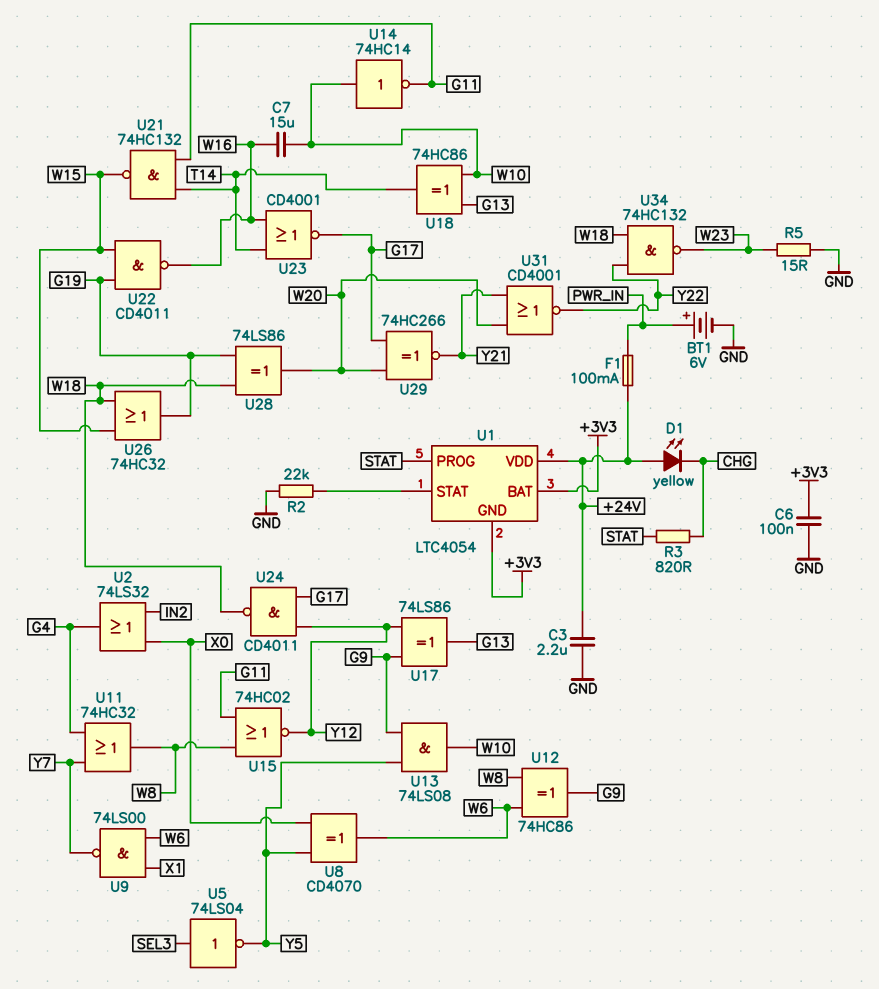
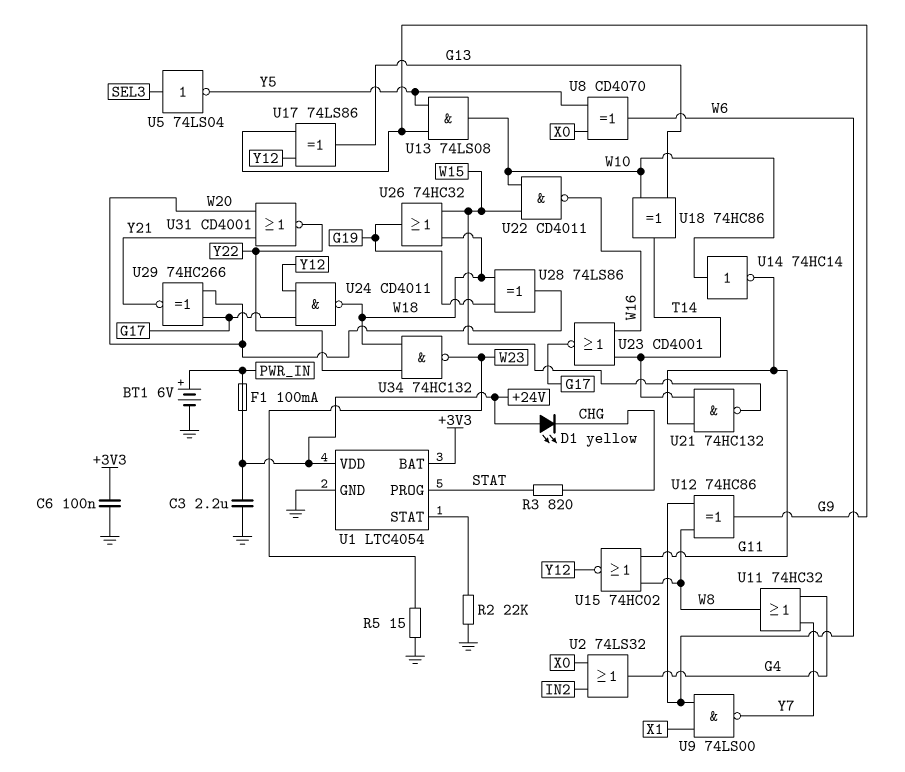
C7: 15uF (W10, W16) -> none
U1 pin GND: +3V3 -> GND
U22: NAND CD4011 (in G19, in W15, out W16) -> NAND CD4011 (in W10, in W15, out W16)

